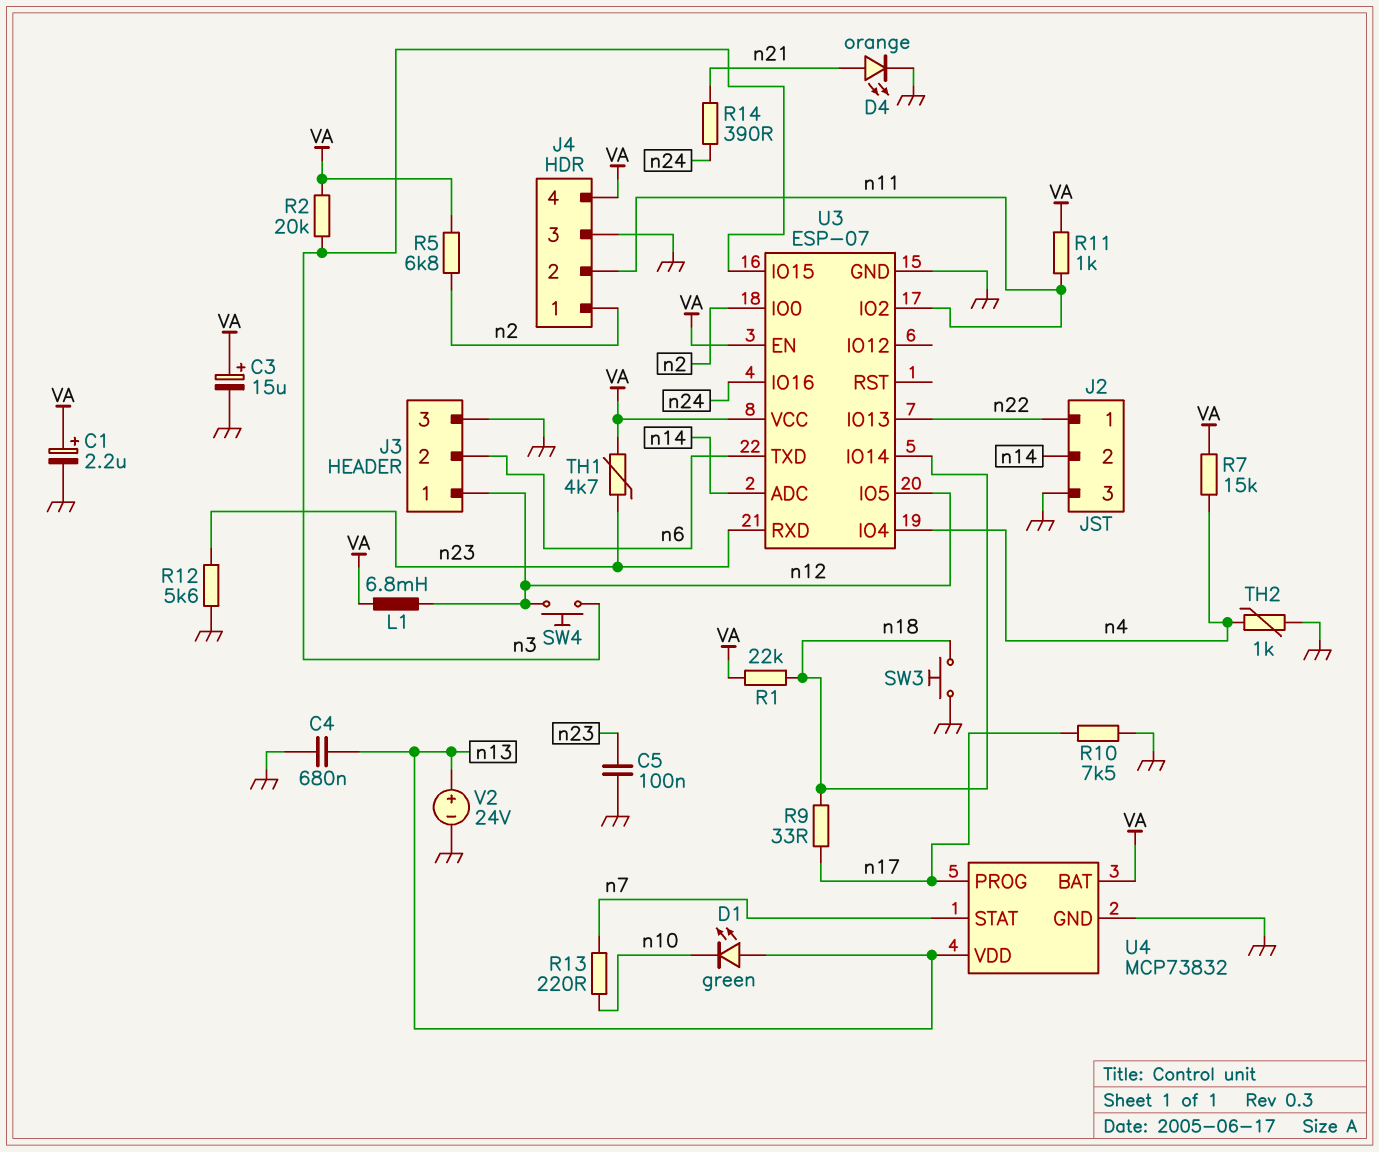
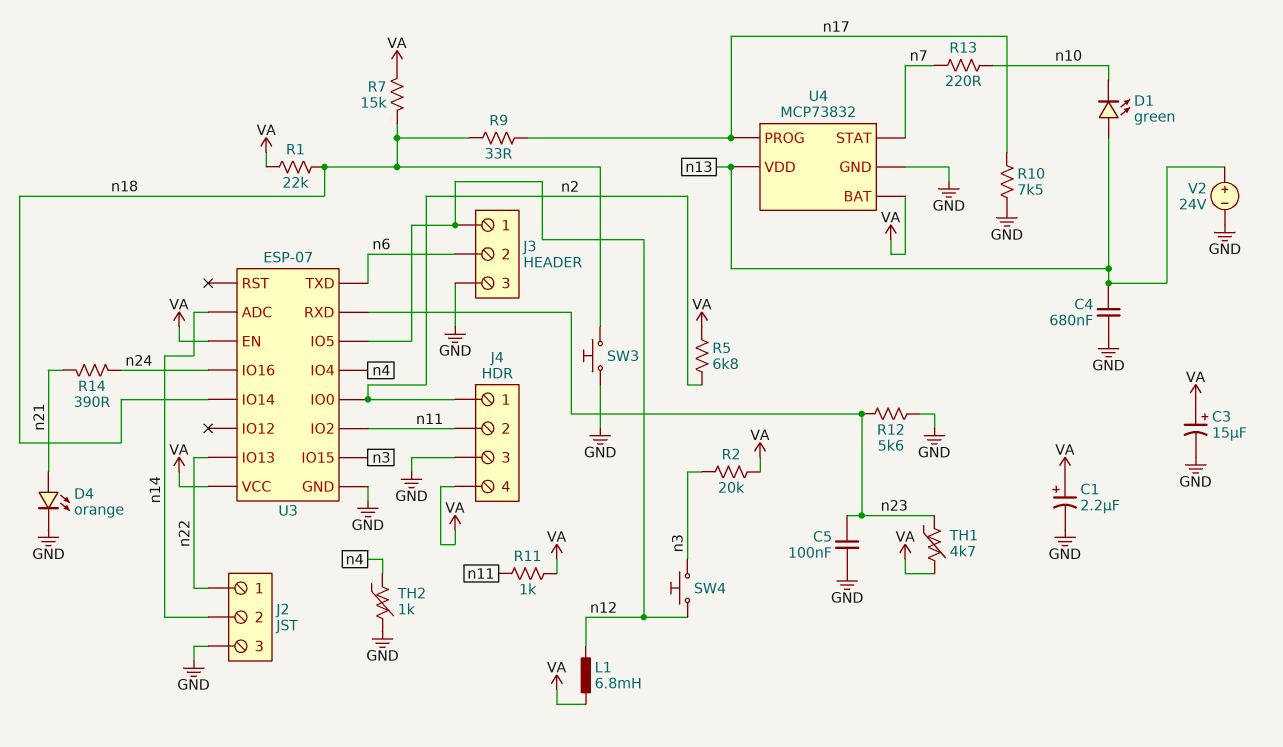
R7: 15k (VA, n4) -> 15k (VA, n18)

